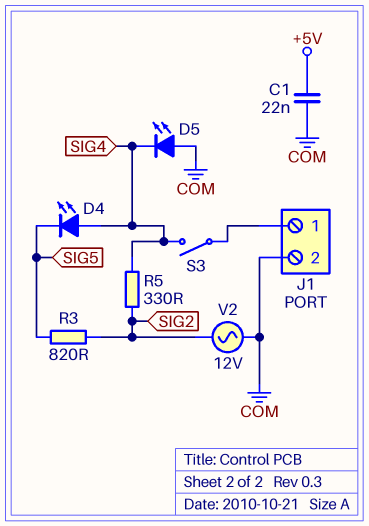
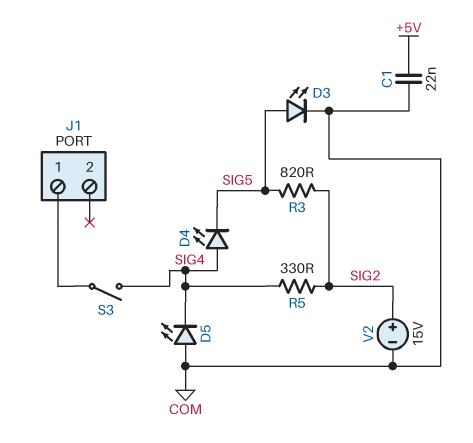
D3: none -> LED (A SIG5, K COM)
J1 pin 2: COM -> none
V2: AC 12V (COM, SIG2) -> 15V (plus SIG2, minus COM)

